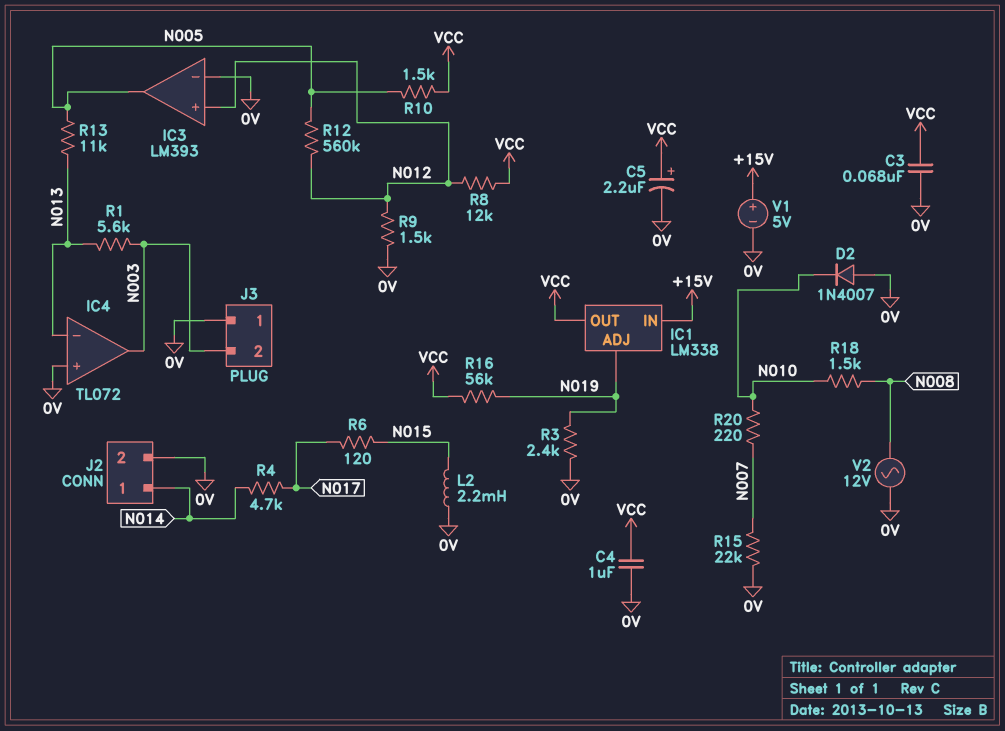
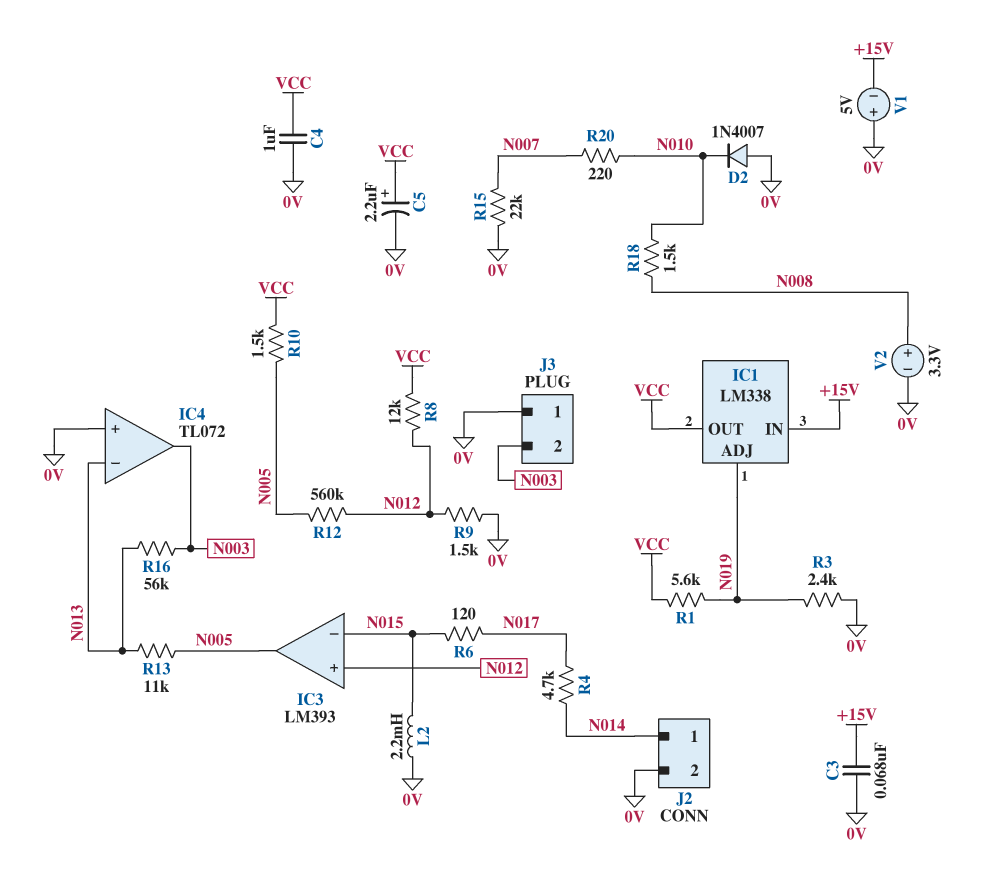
C3: 68nF (0V, VCC) -> 68nF (+15V, 0V)
IC3 pin in-: 0V -> N015
R1: 5.6k (N003, N013) -> 5.6k (N019, VCC)
R16: 56k (N019, VCC) -> 56k (N003, N013)
V1: 5V (plus +15V, minus 0V) -> 5V (plus 0V, minus +15V)
V2: AC 12V (0V, N008) -> 3.3V (plus N008, minus 0V)

